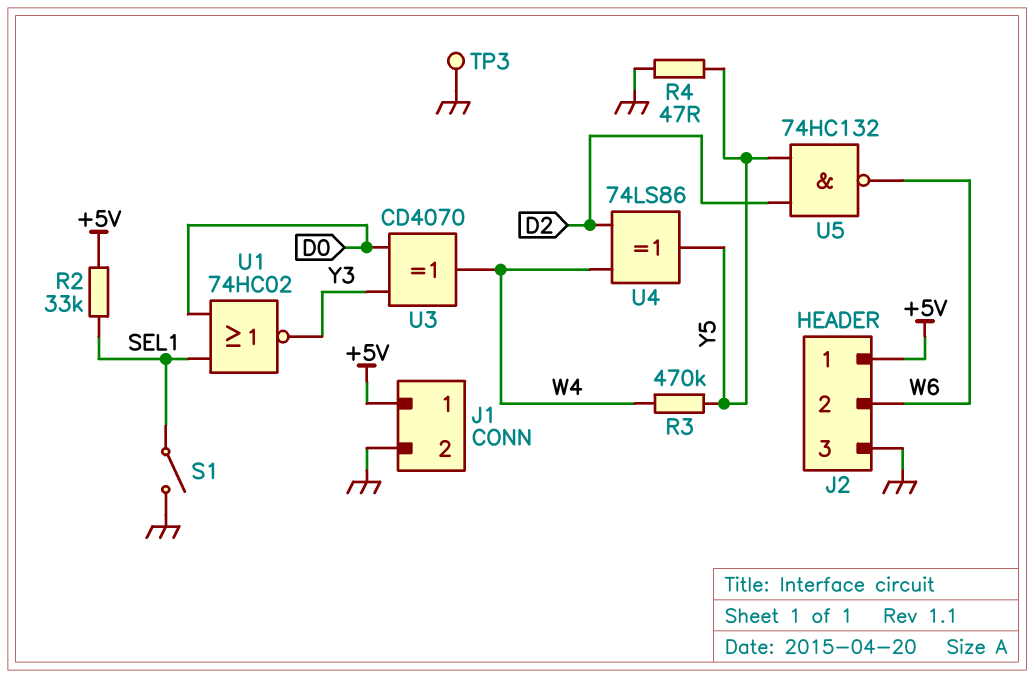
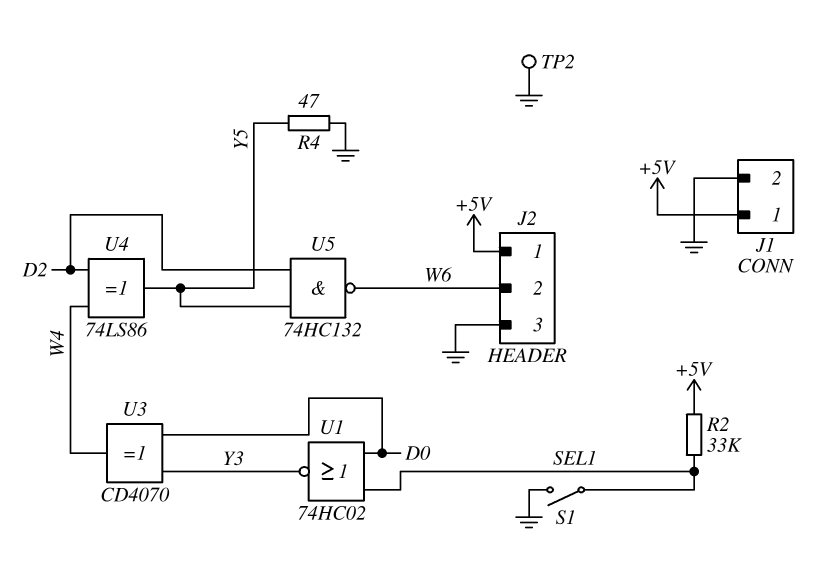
R3: 470k (W4, Y5) -> none
TP2: none -> test point (GND)
TP3: test point (GND) -> none

